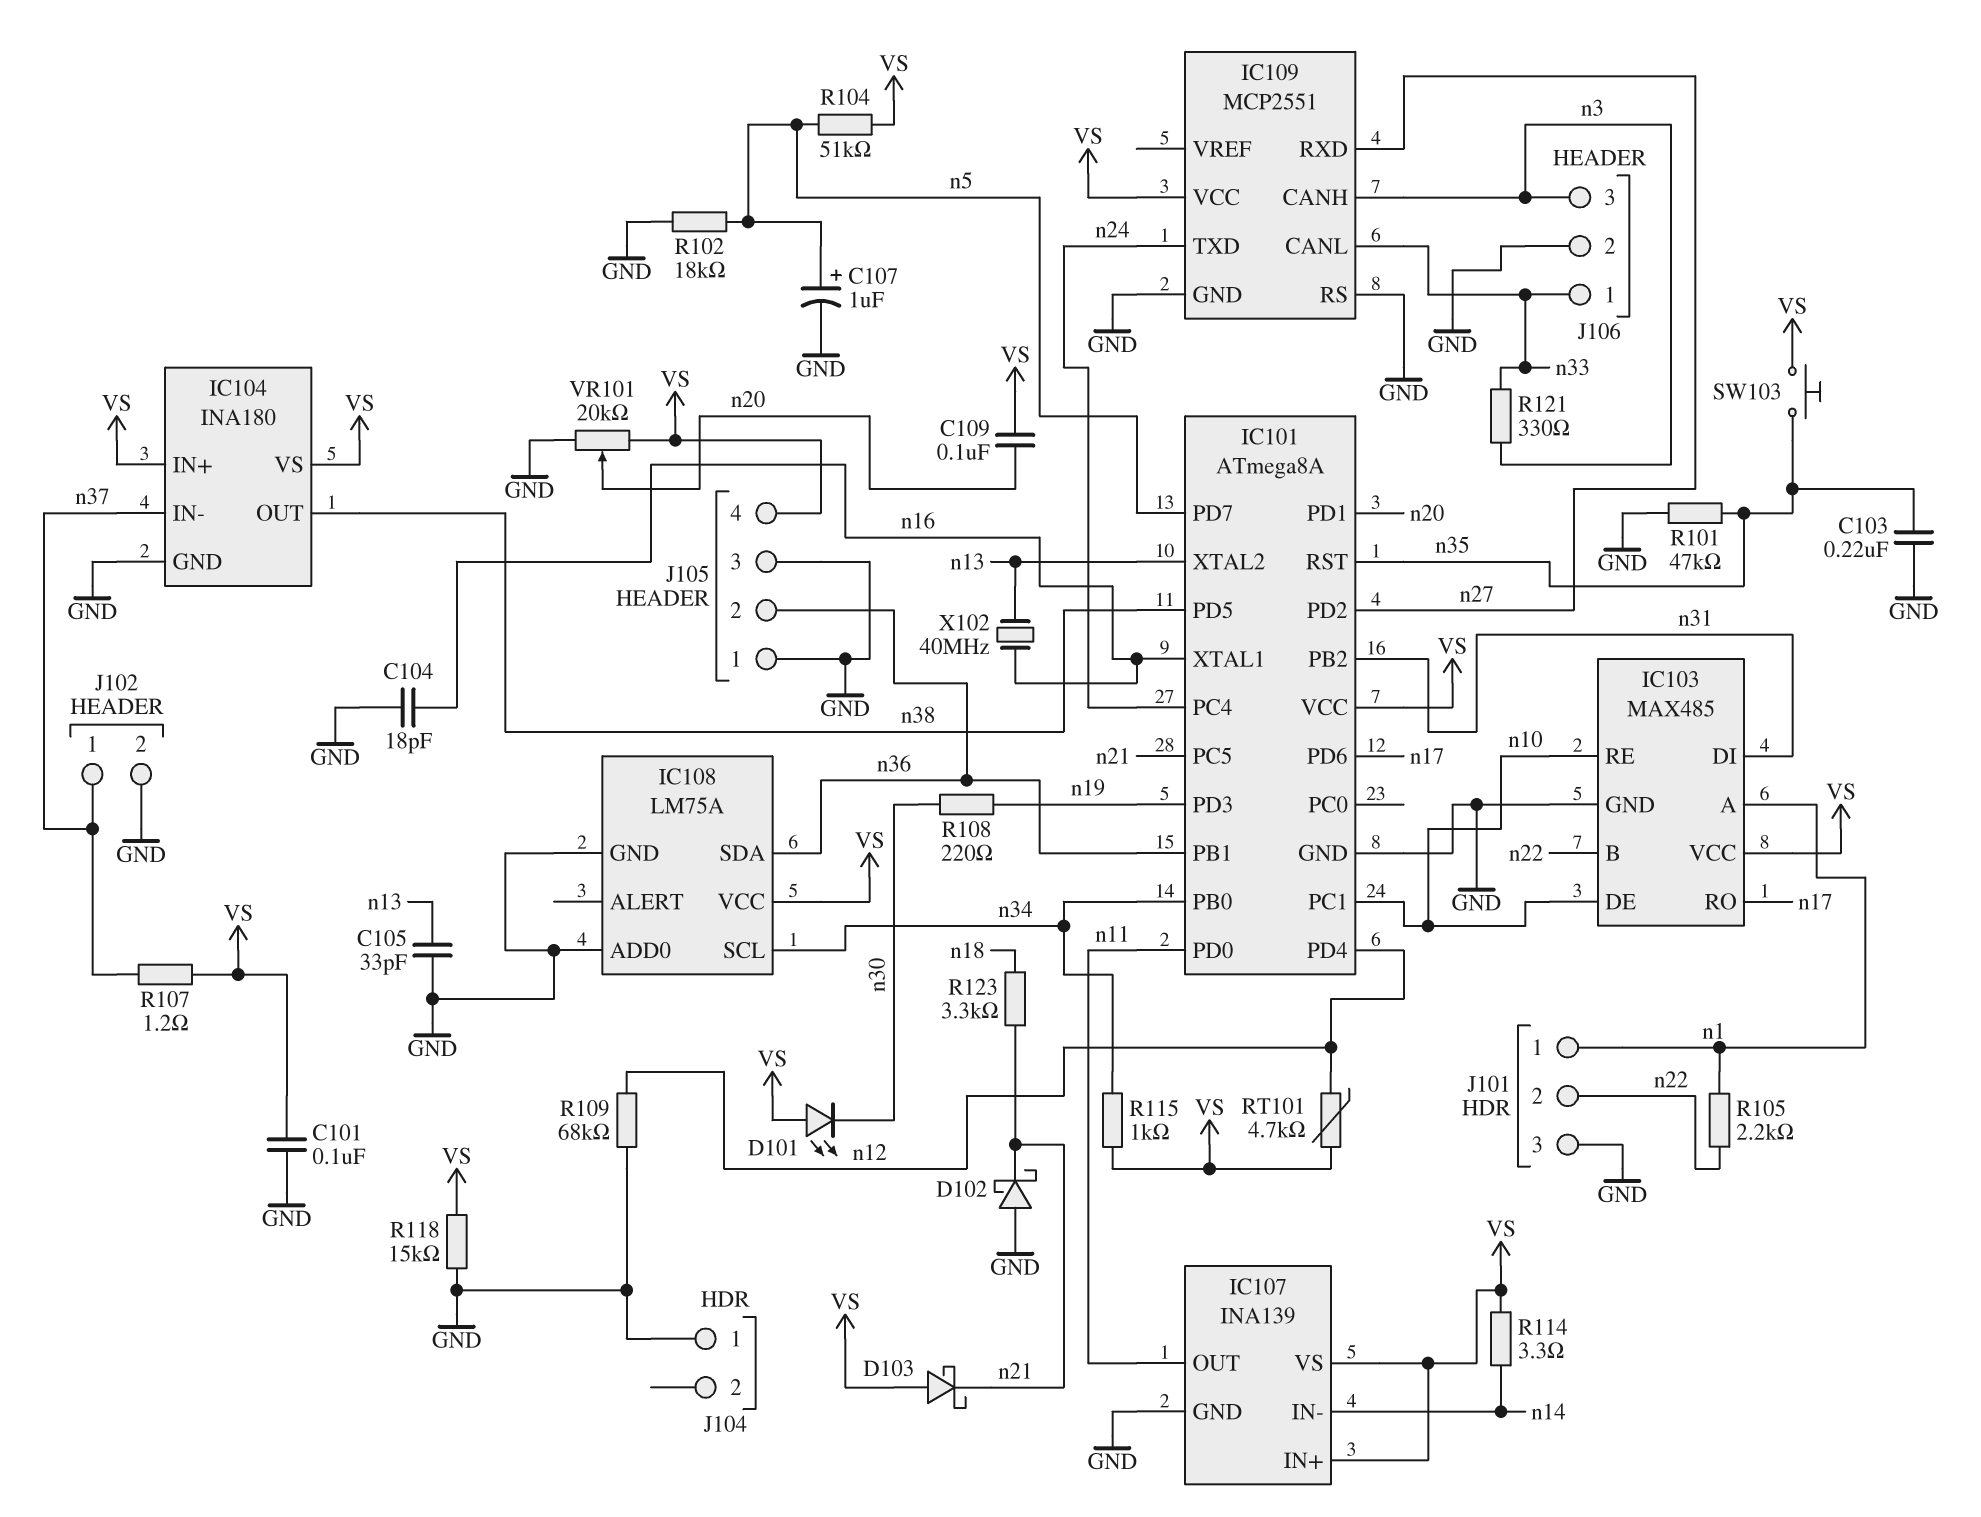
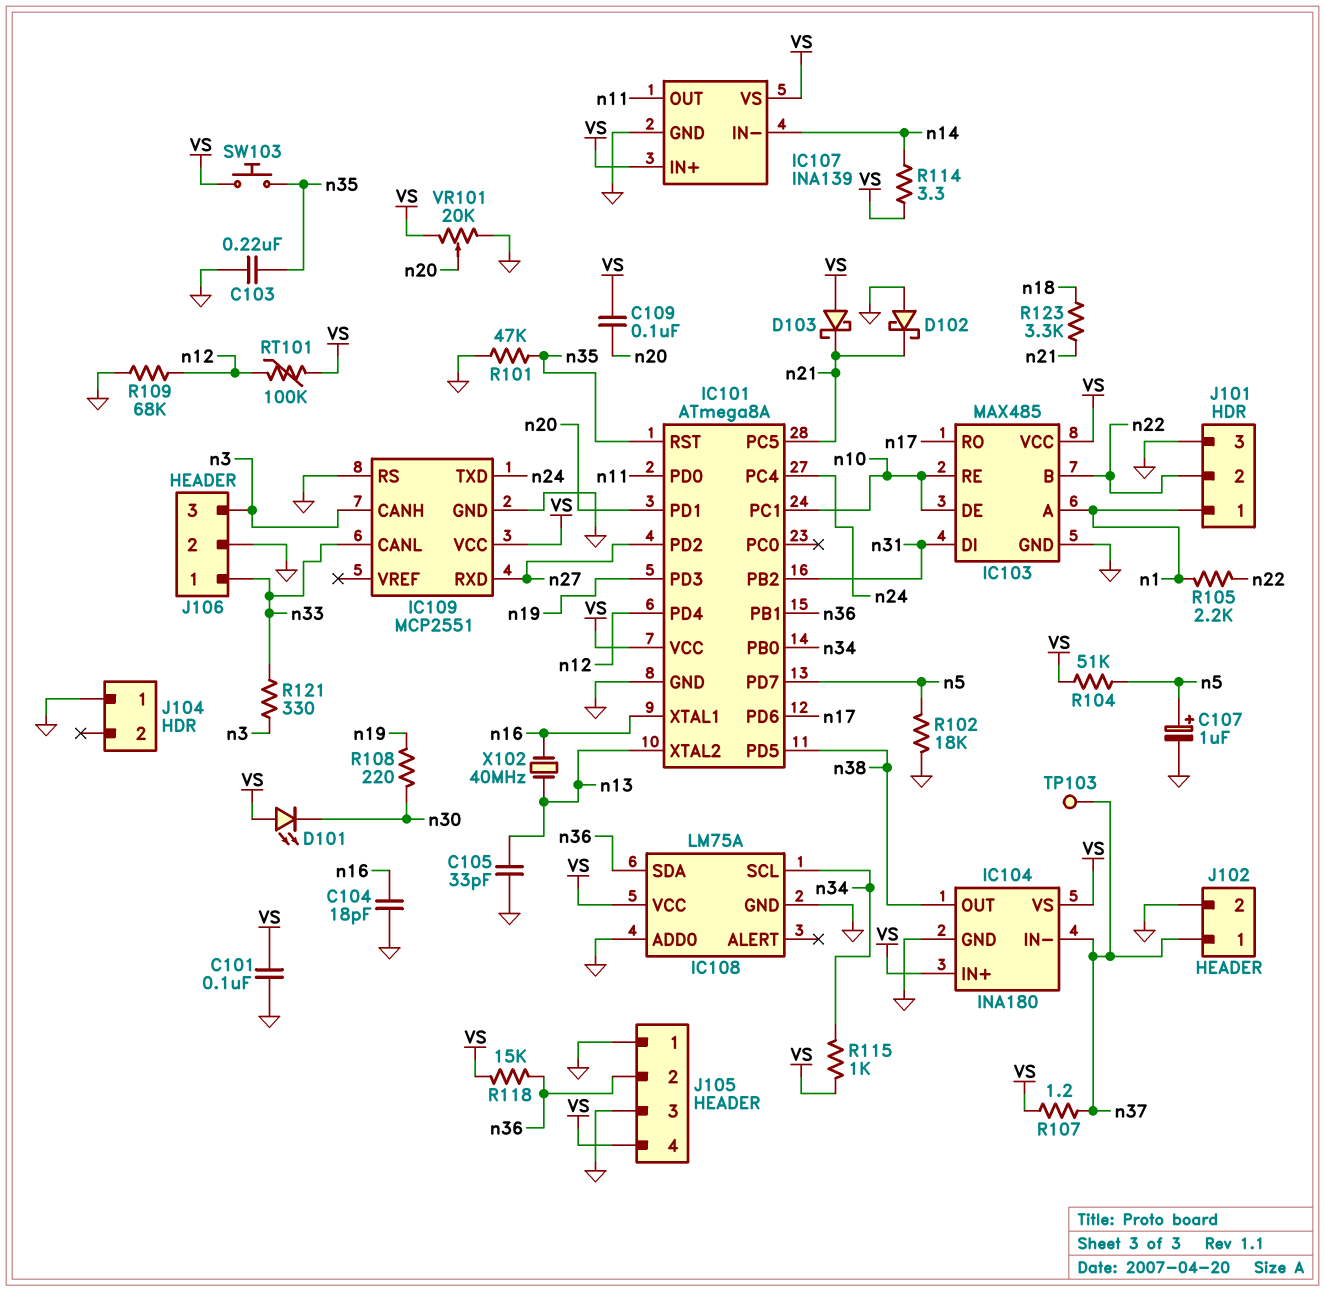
R118: 15k (GND, VS) -> 15k (VS, n36)
RT101: 4.7k (VS, n12) -> 100k (VS, n12)
TP103: none -> test point (n37)

